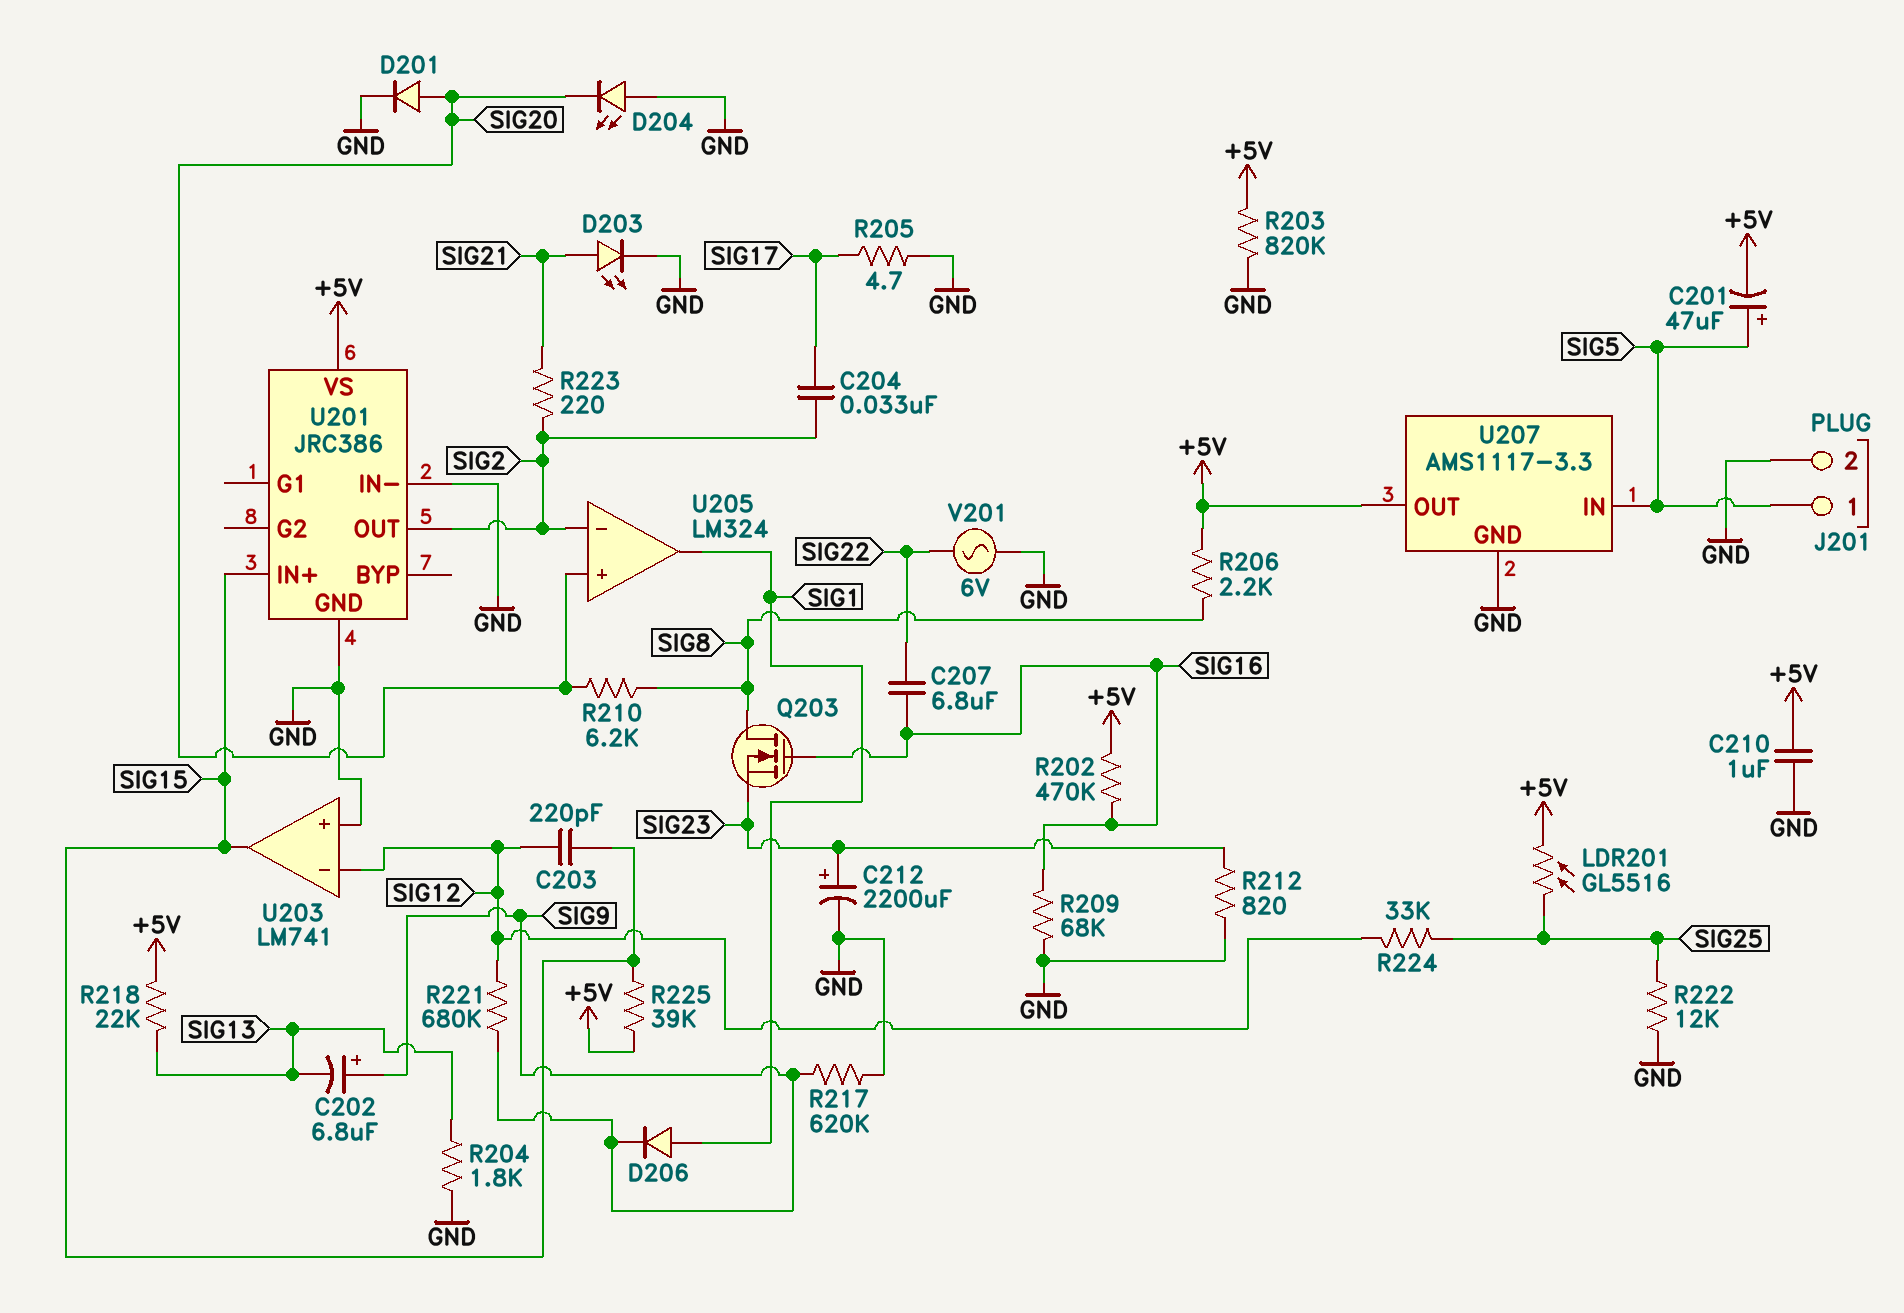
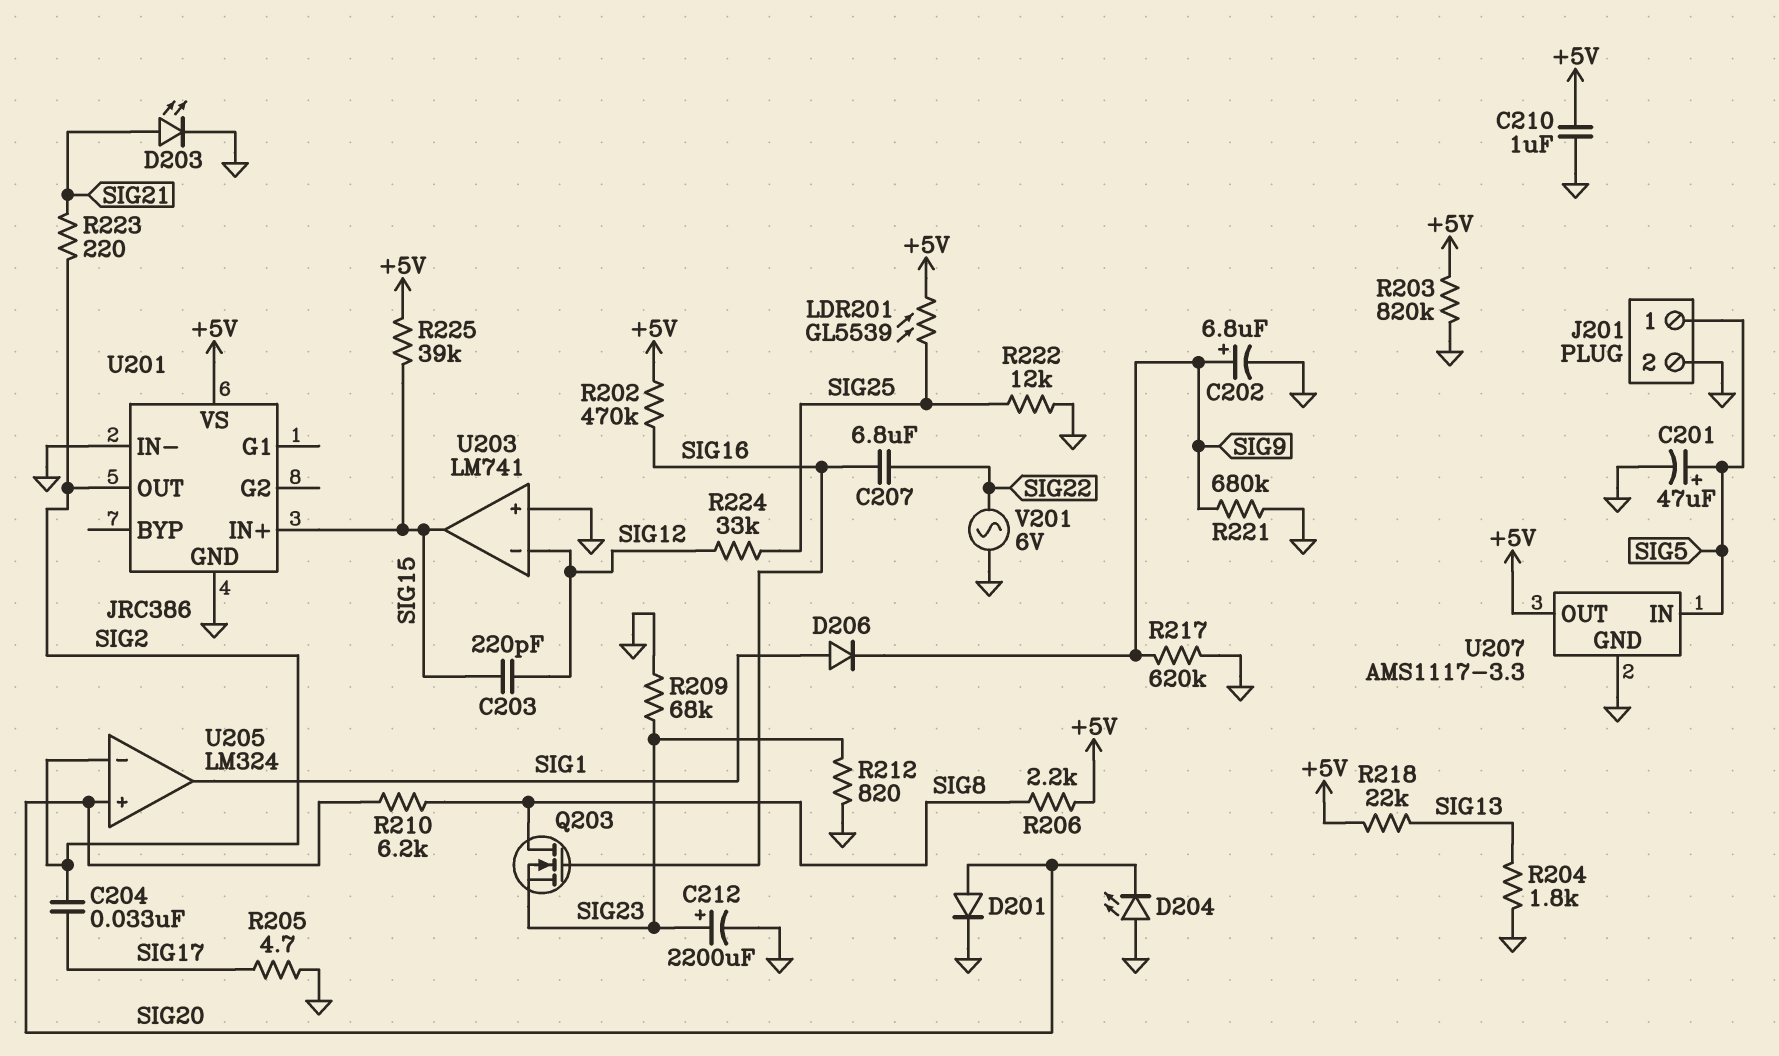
C201: 47uF (plus SIG5, minus +5V) -> 47uF (plus SIG5, minus GND)
C202: 6.8uF (plus SIG9, minus SIG13) -> 6.8uF (plus SIG9, minus GND)
LDR201: GL5516 (+5V, SIG25) -> GL5539 (+5V, SIG25)
R209: 68k (GND, SIG16) -> 68k (GND, SIG23)
R221: 680k (SIG9, SIG12) -> 680k (GND, SIG9)

